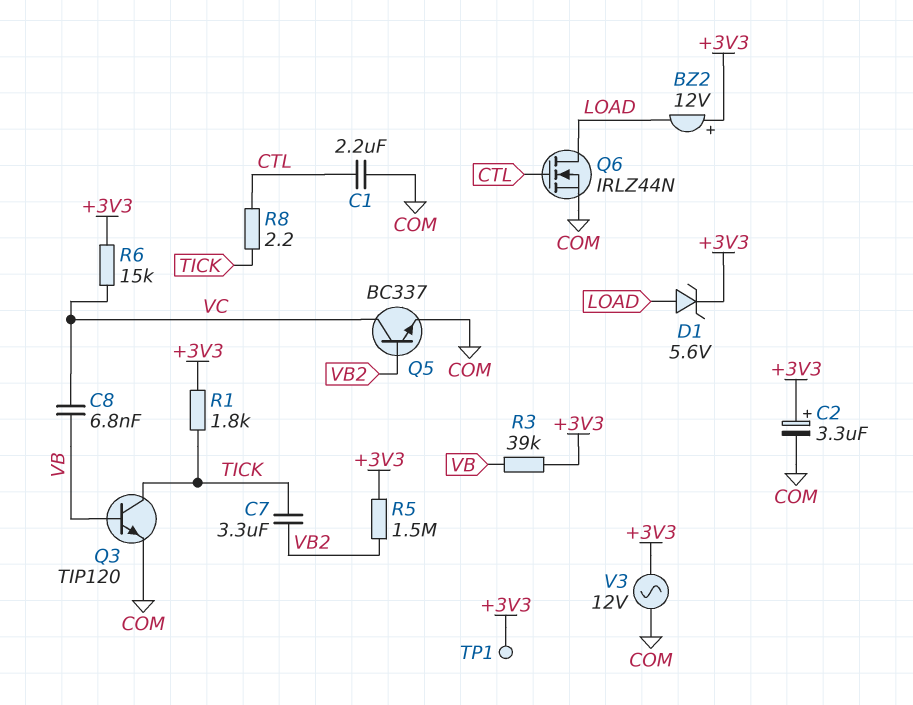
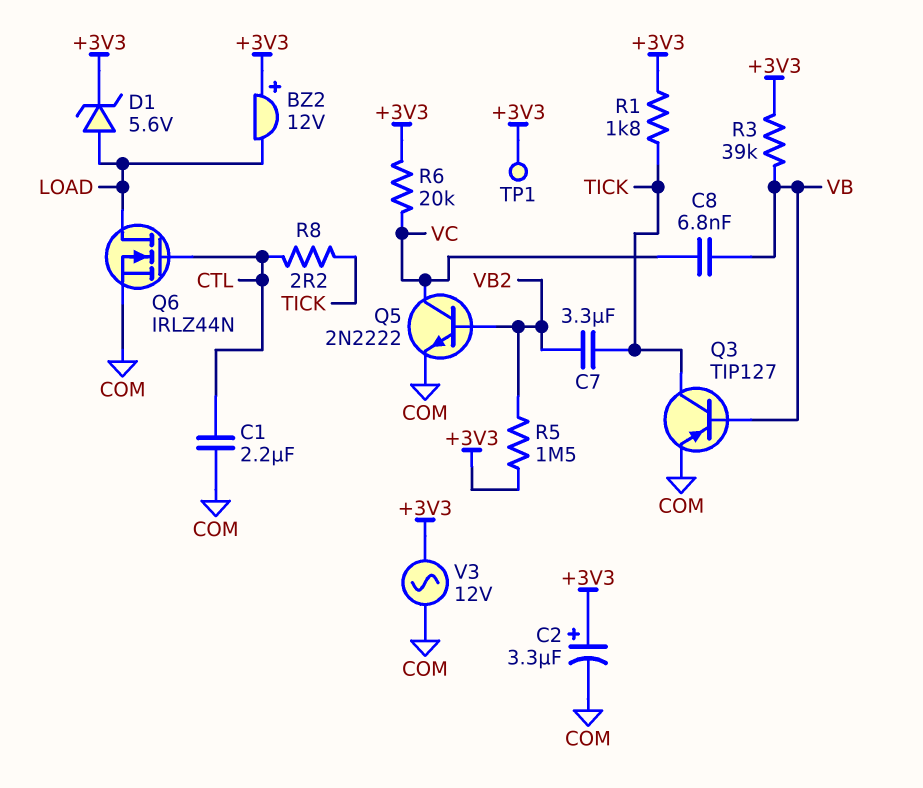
Q3: NPN TIP120 (B VB, C TICK, E COM) -> PNP TIP127 (B VB, C TICK, E COM)
Q5: NPN BC337 (B VB2, C VC, E COM) -> NPN 2N2222 (B VB2, C VC, E COM)
R6: 15k (+3V3, VC) -> 20k (+3V3, VC)

